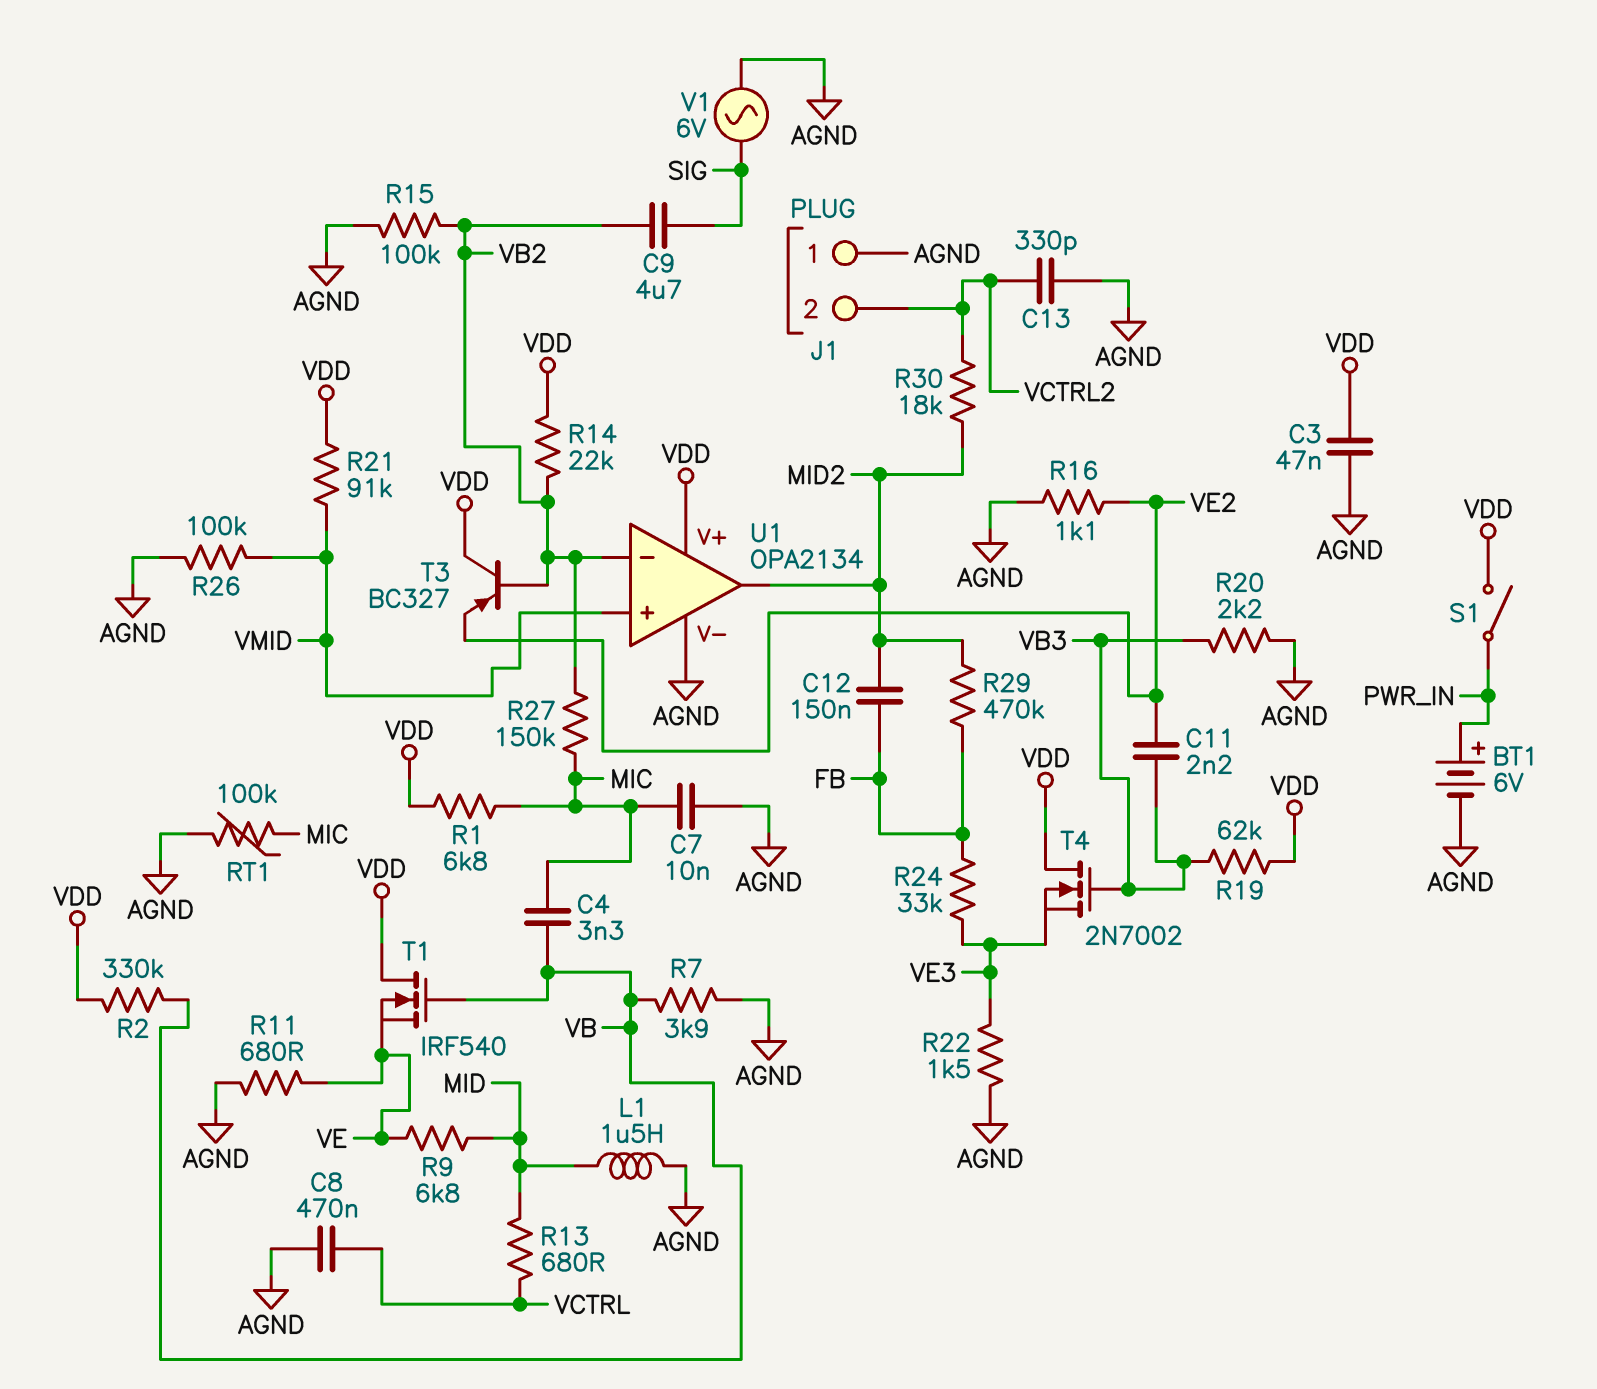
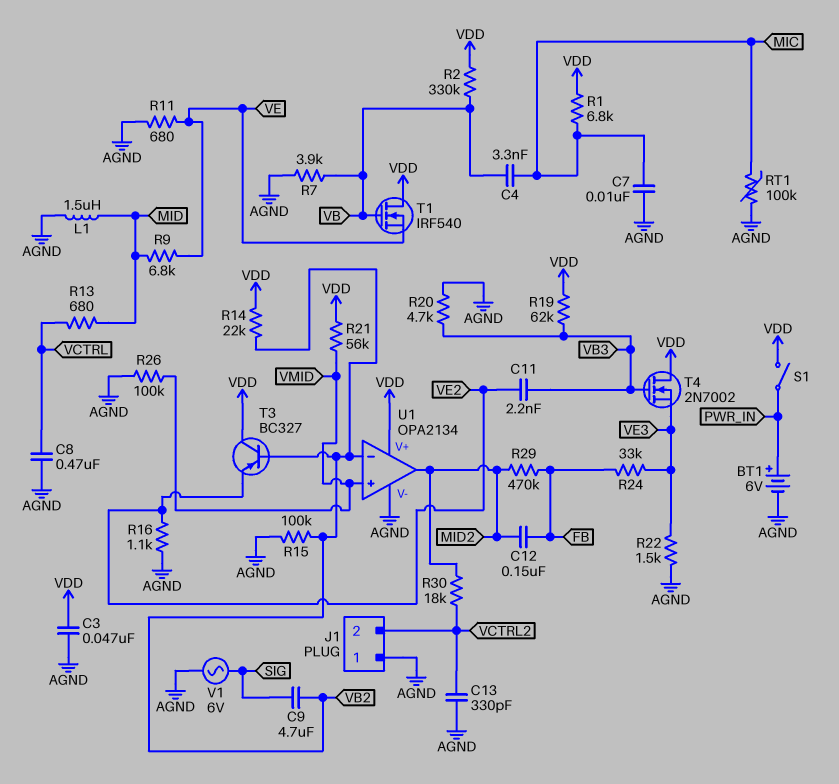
R20: 2.2k (AGND, VB3) -> 4.7k (AGND, VB3)
R21: 91k (VDD, VMID) -> 56k (VDD, VMID)
R27: 150k (MIC, VB2) -> none

